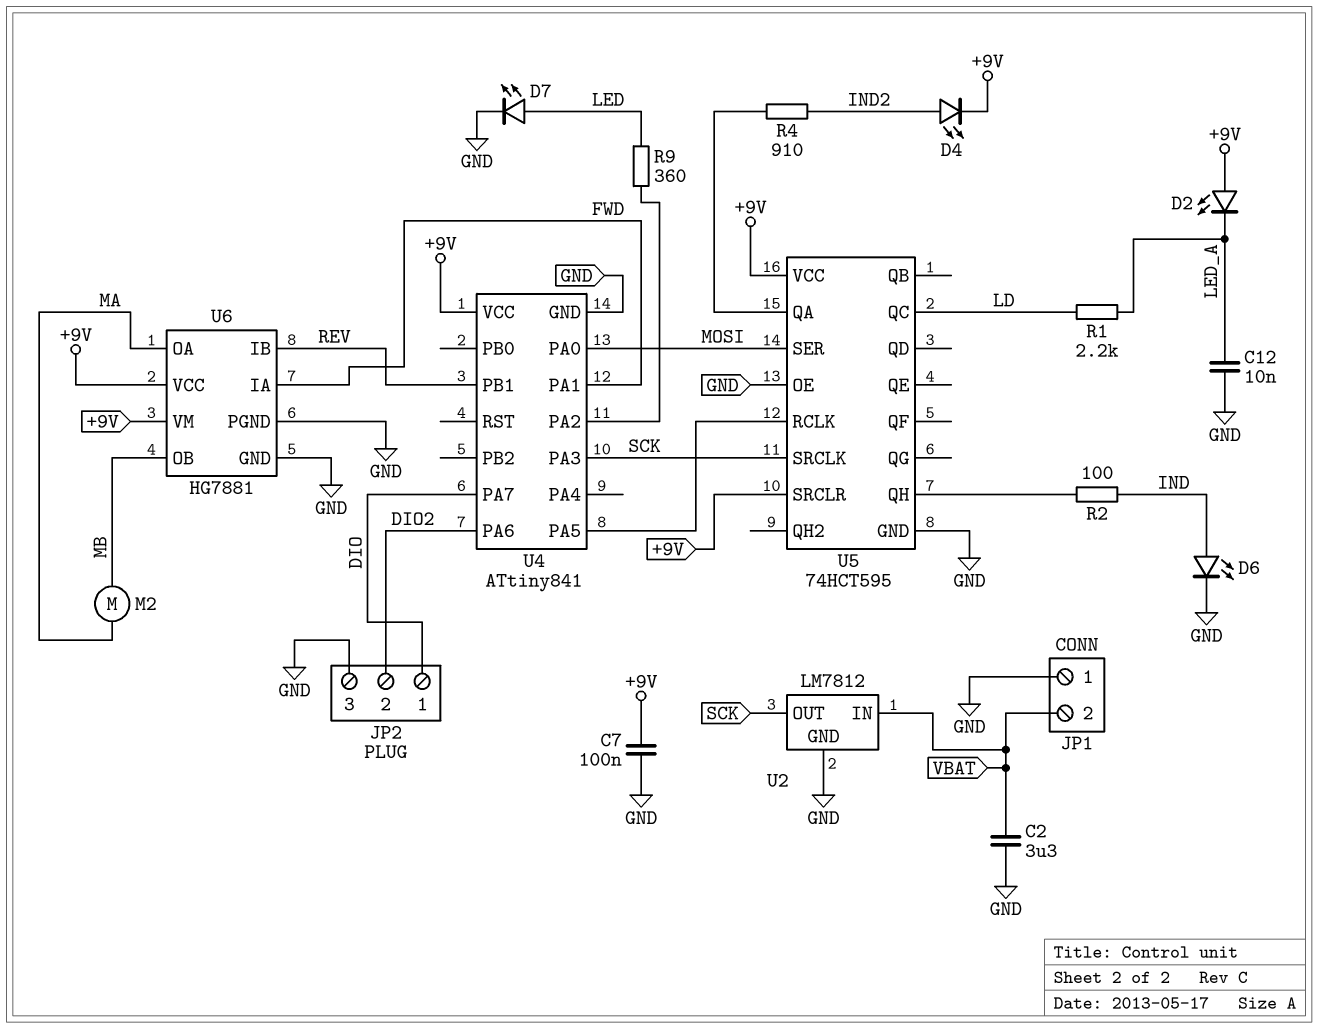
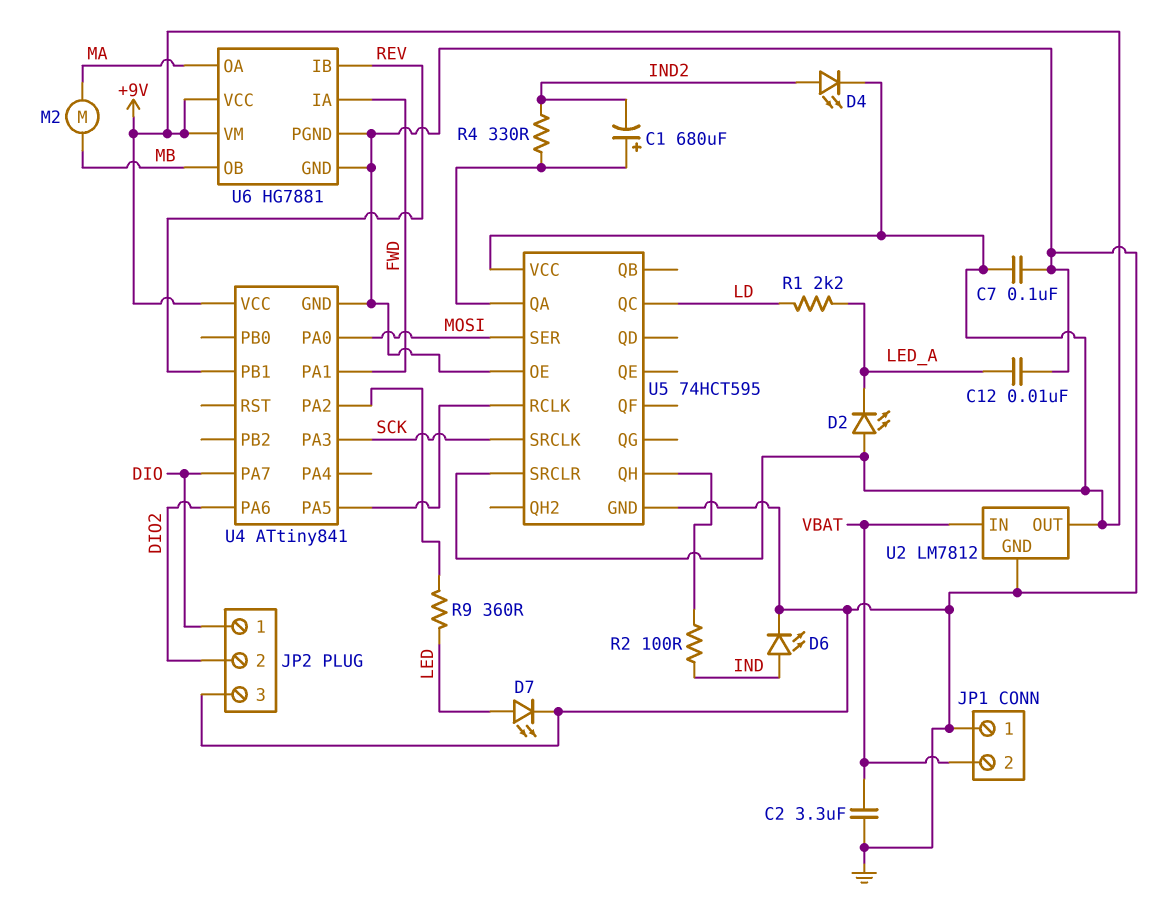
C1: none -> 680uF (plus U5/QA, minus IND2)
R4: 910 (IND2, U5/QA) -> 330 (IND2, U5/QA)
U2 pin OUT: SCK -> +9V

